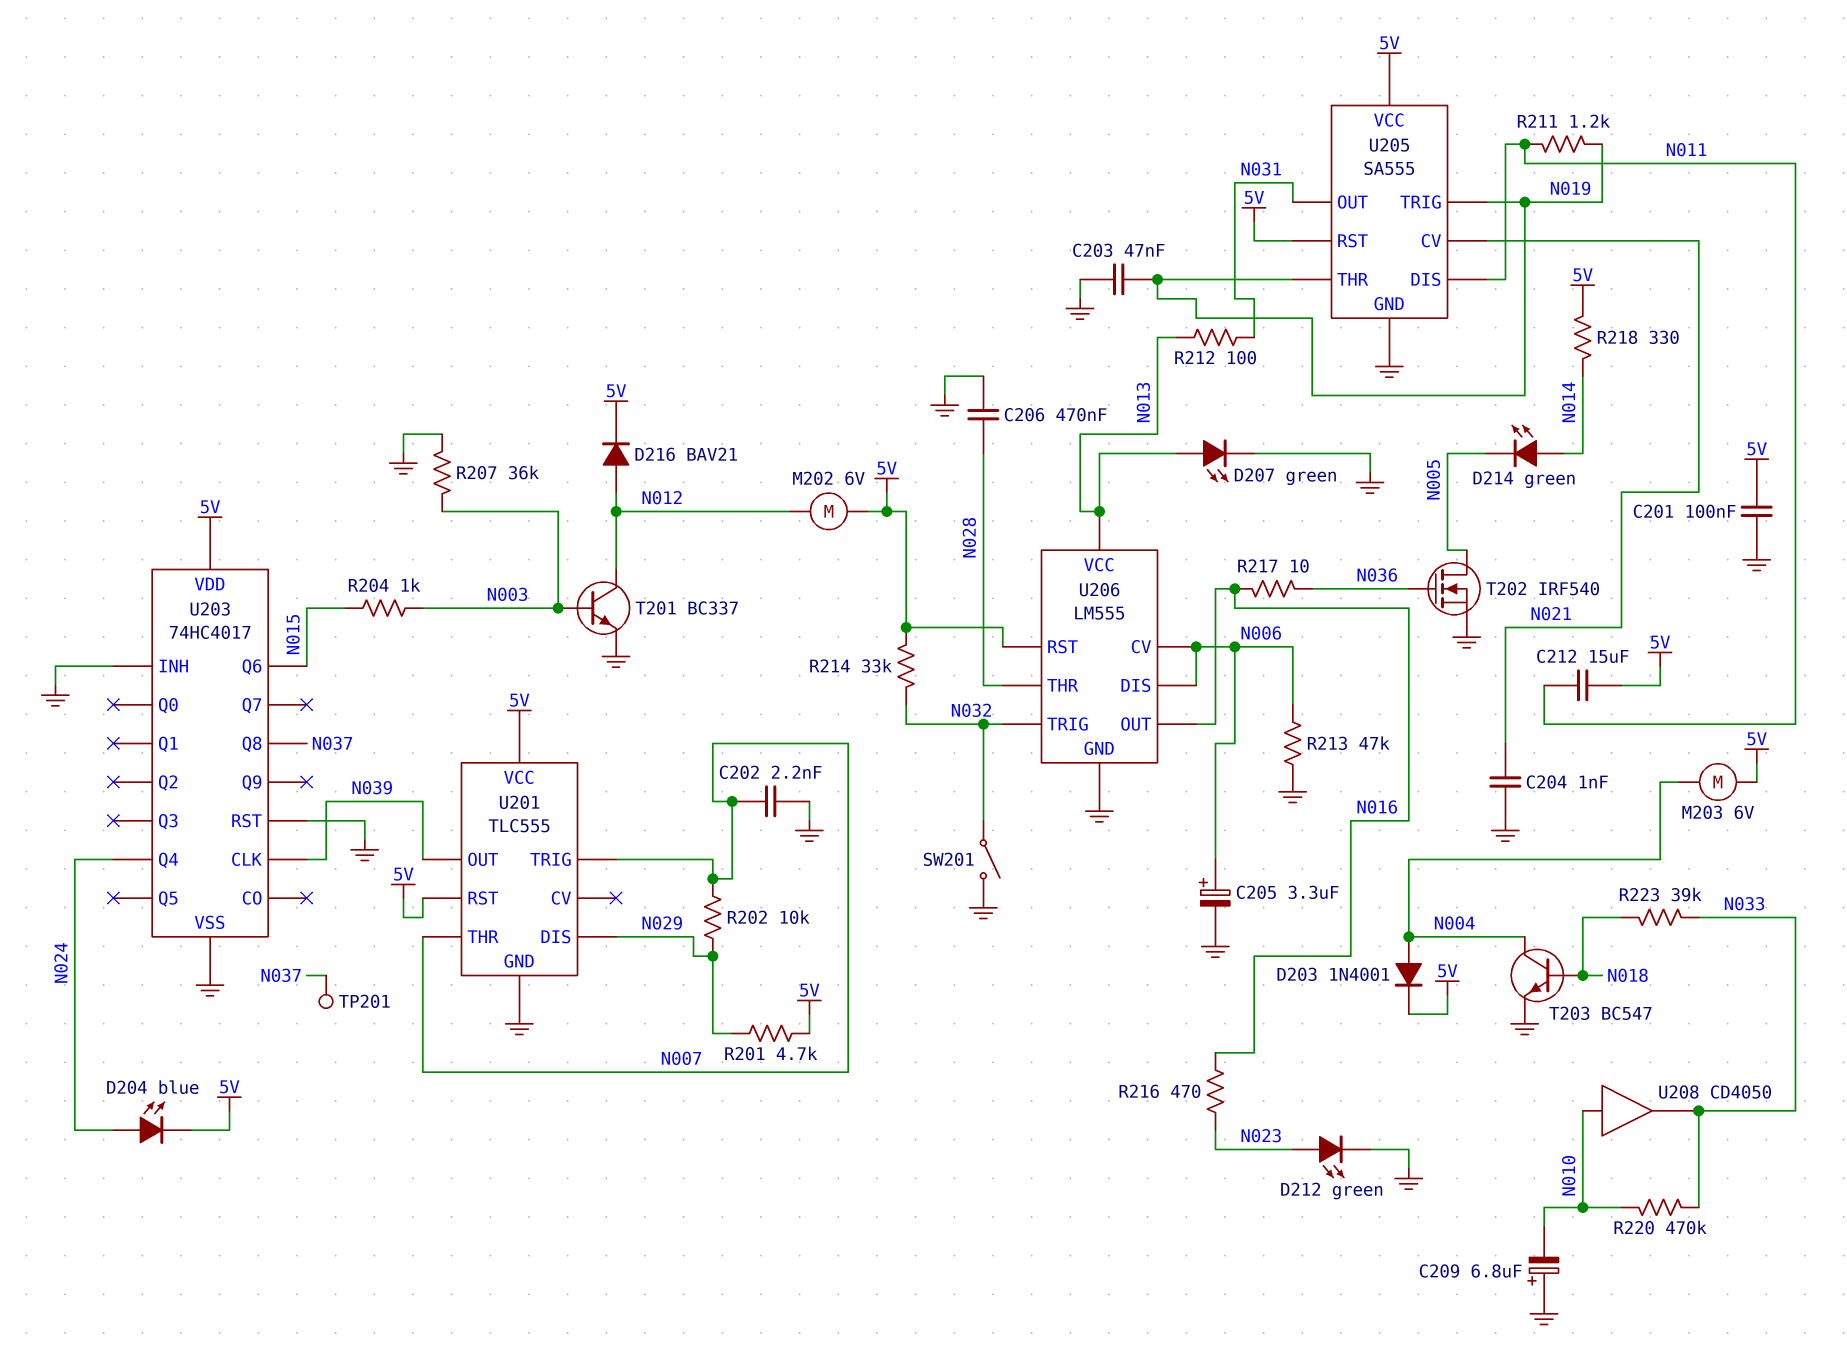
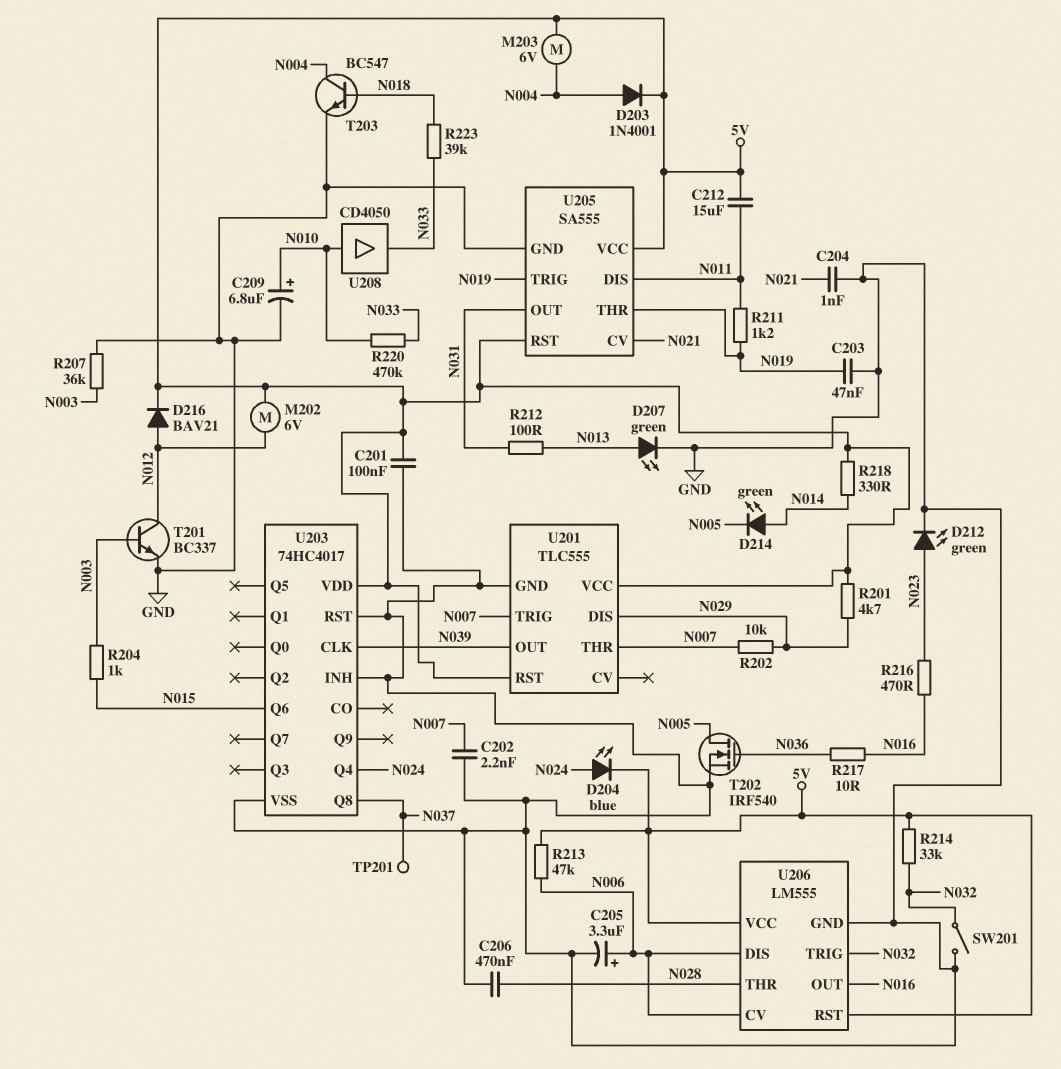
C209: 6.8uF (plus GND, minus N010) -> 6.8uF (plus N010, minus GND)
R213: 47k (GND, N006) -> 47k (5V, N006)
U206 pin VCC: N013 -> 5V

